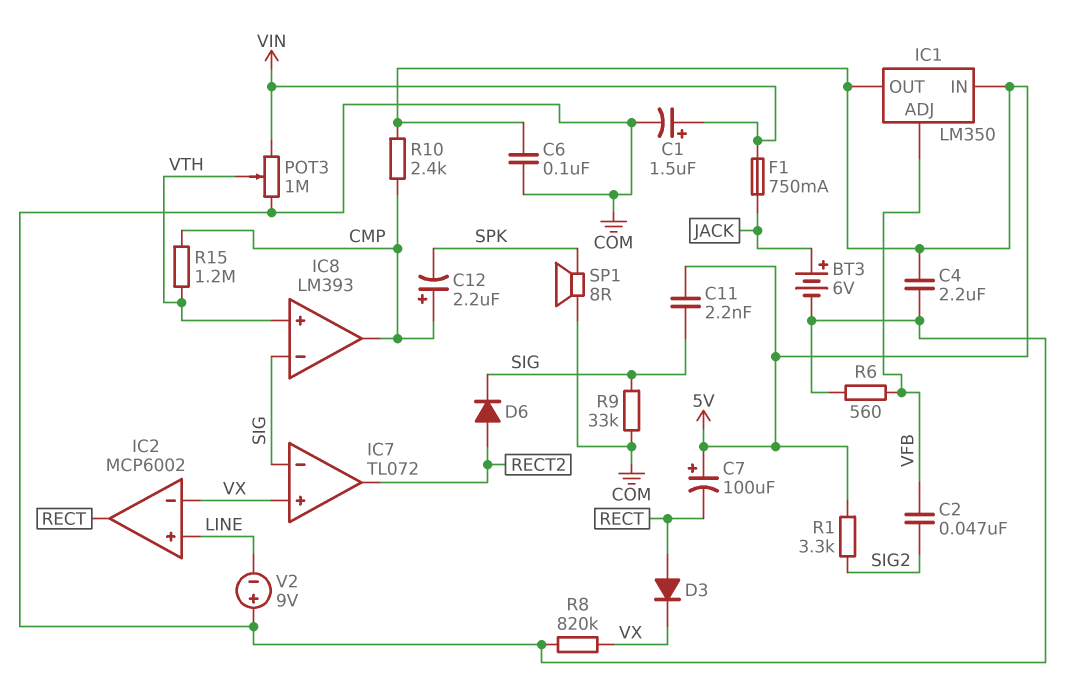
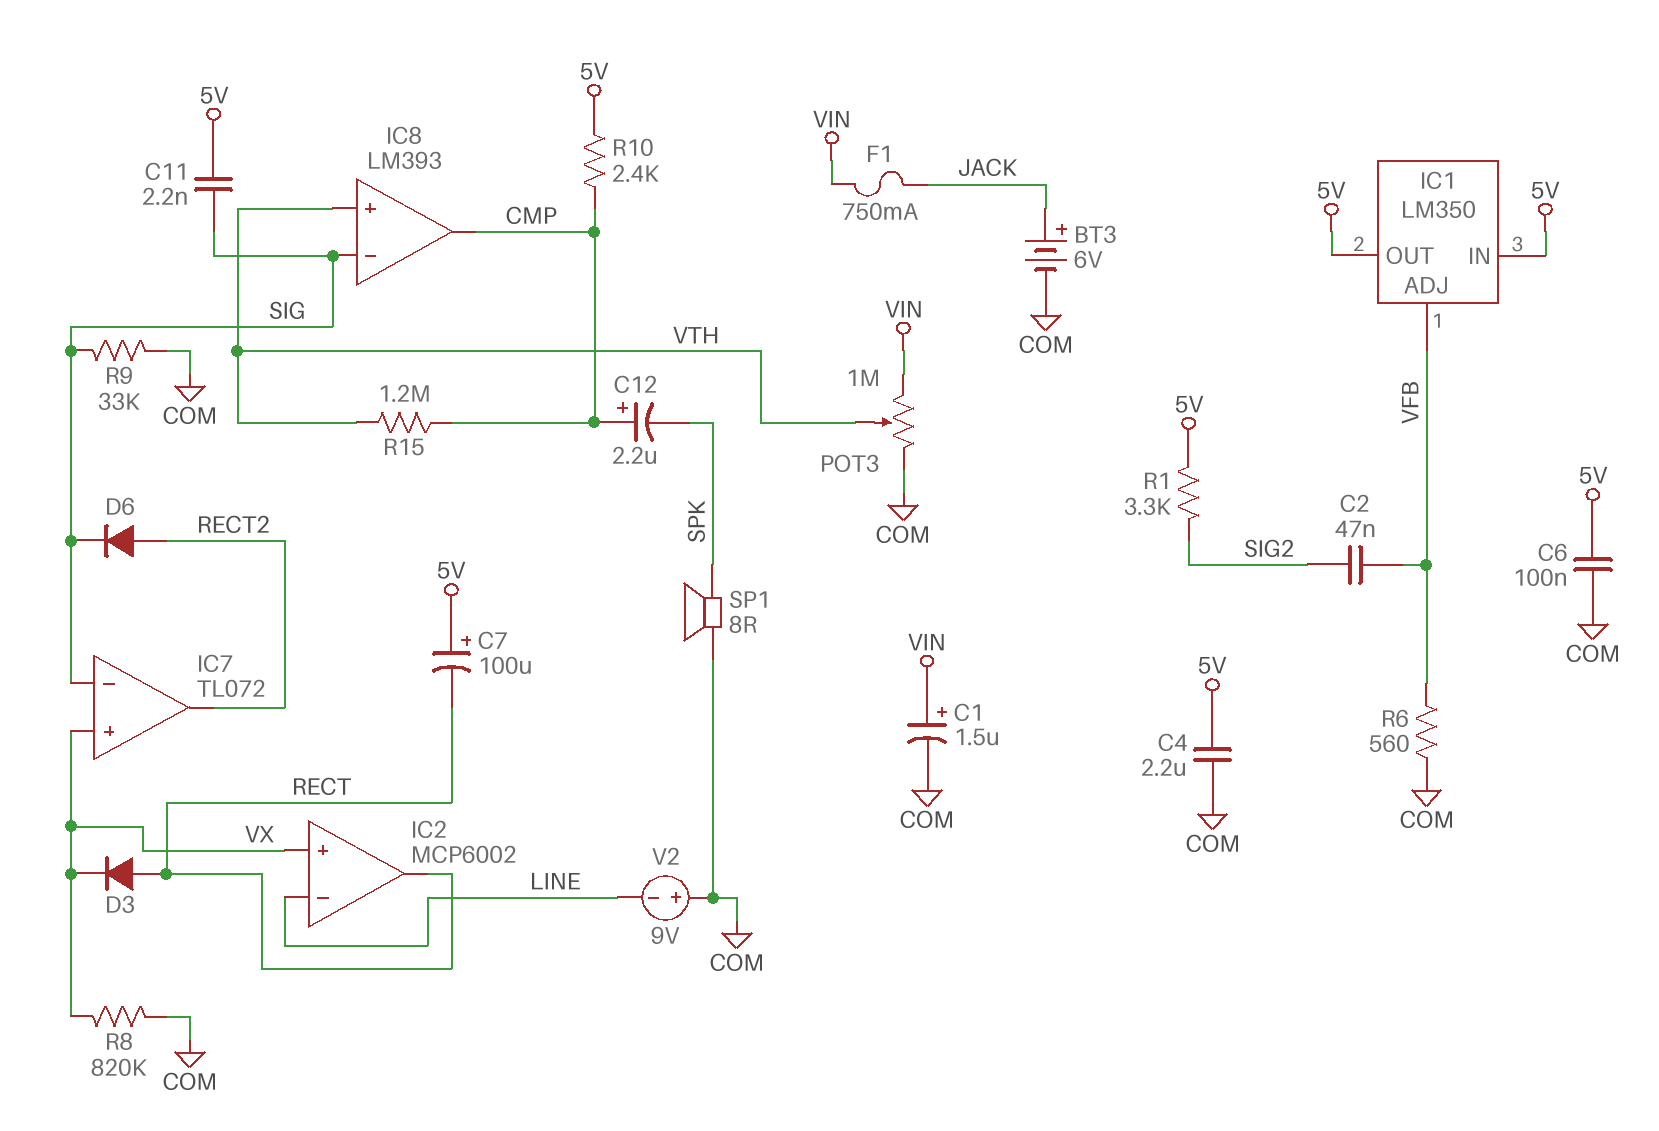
IC2 pin in+: LINE -> VX
IC2 pin in-: VX -> LINE

